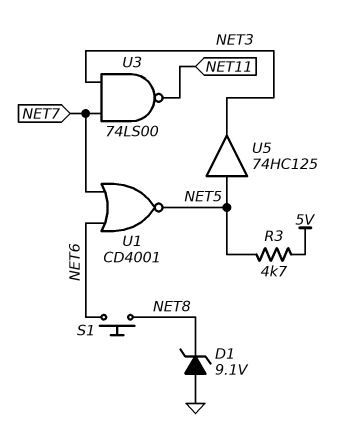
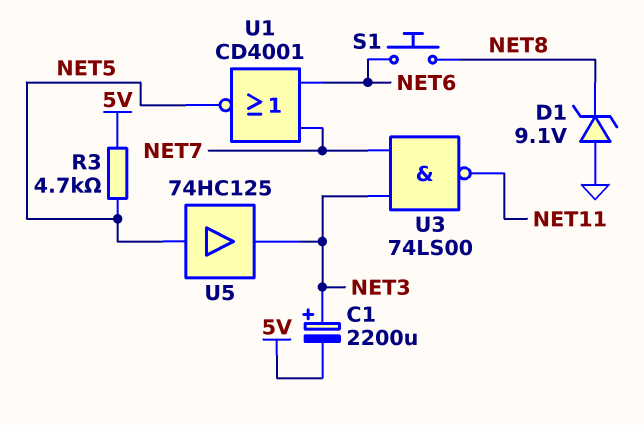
C1: none -> 2200uF (plus NET3, minus 5V)

